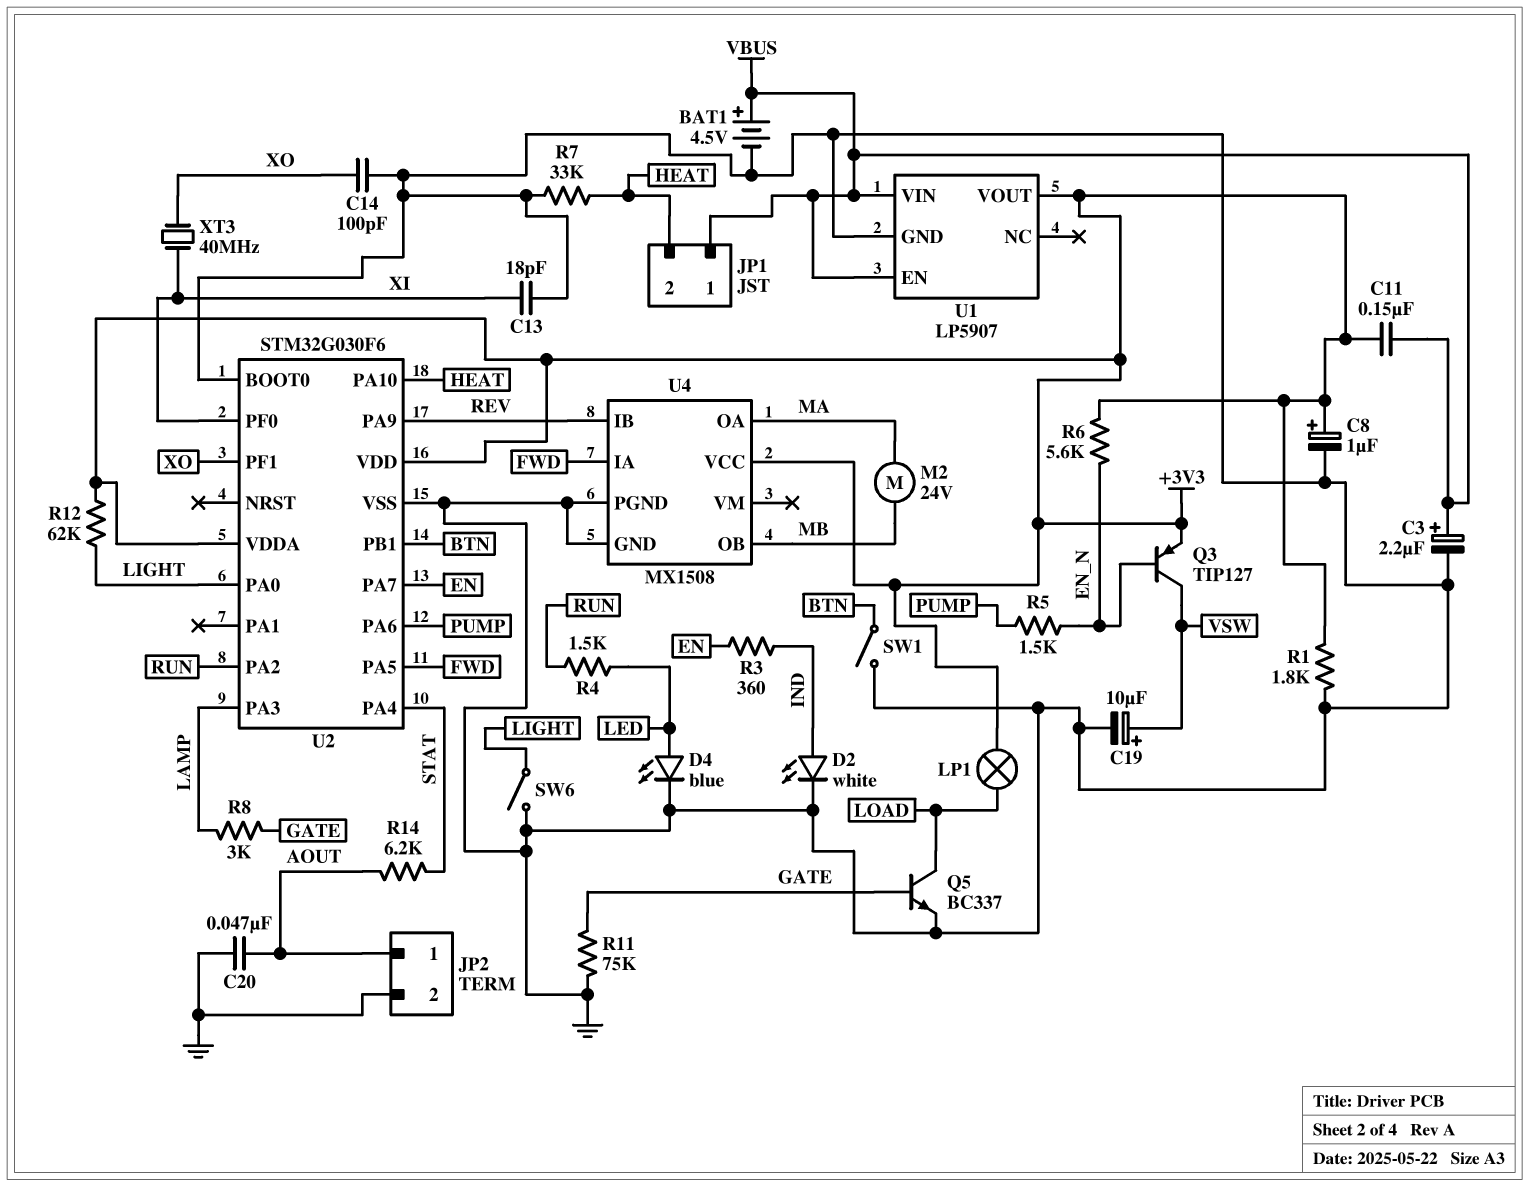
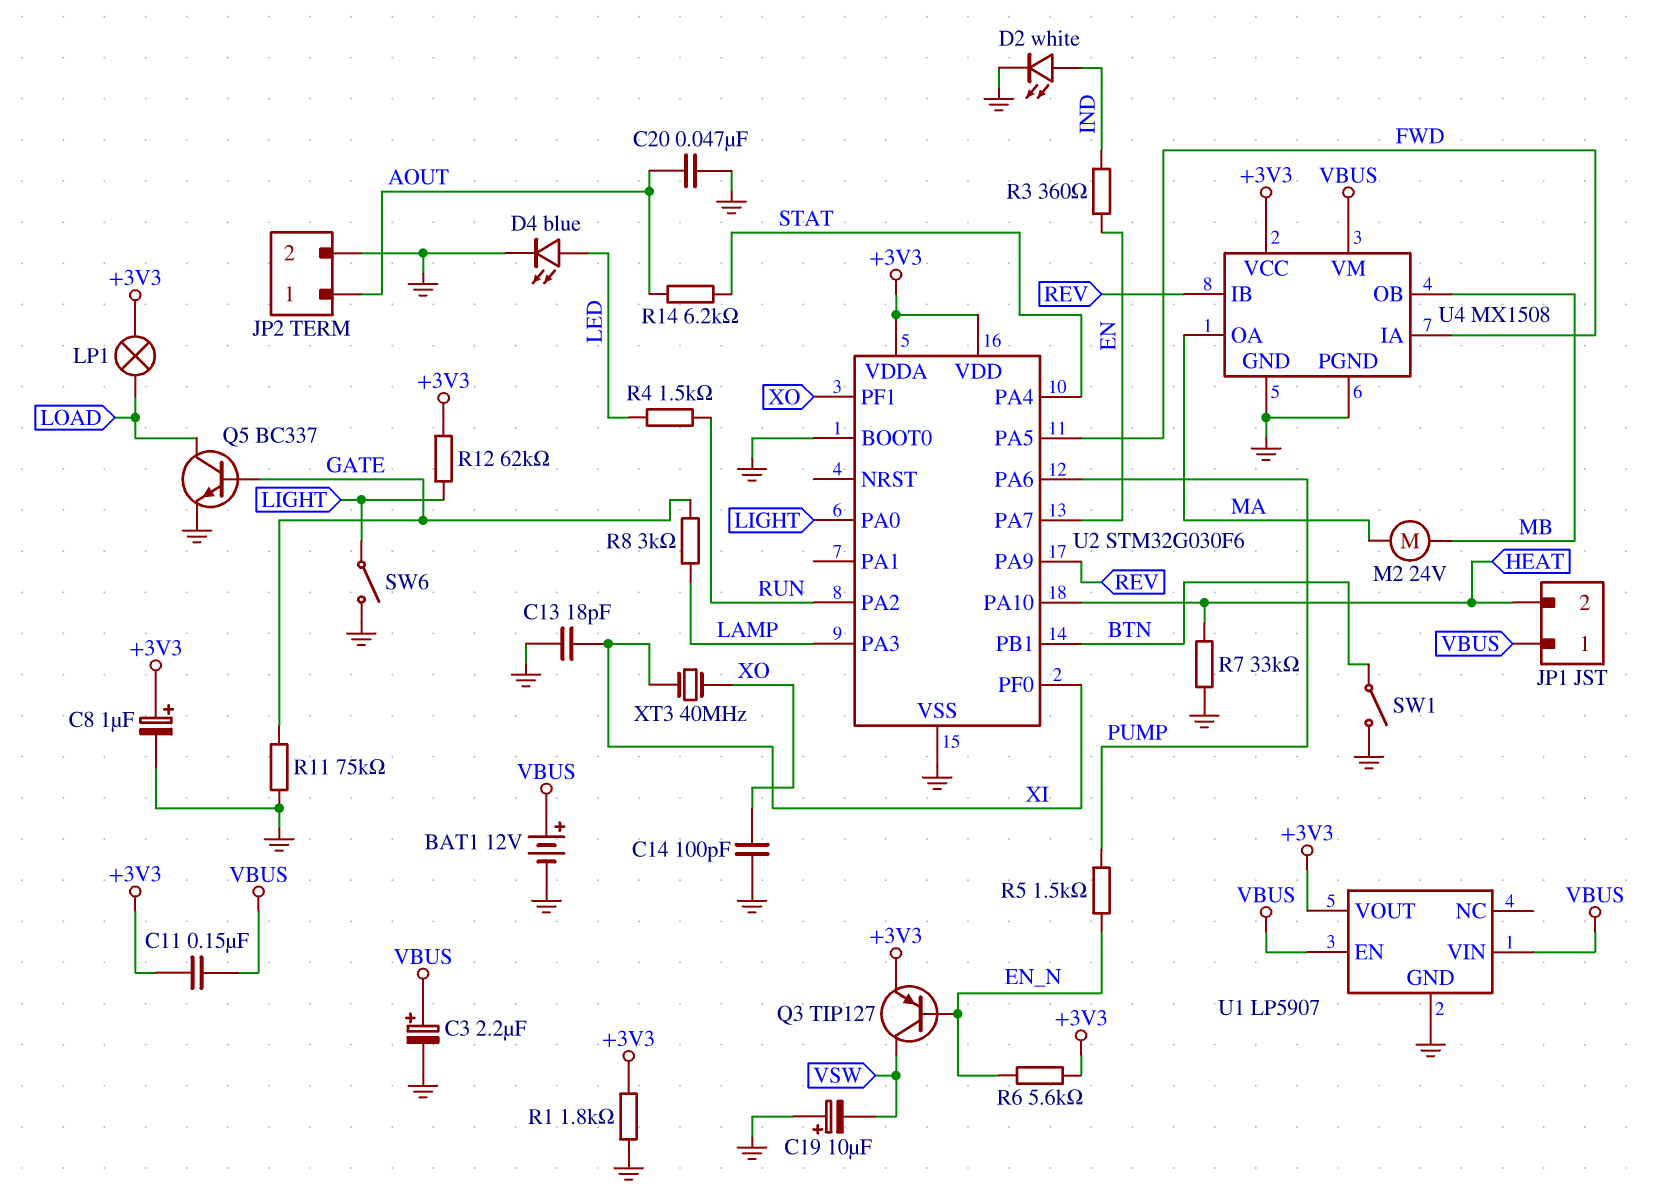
BAT1: 4.5V (plus VBUS, minus GND) -> 12V (plus VBUS, minus GND)
C19: 10uF (plus VSW, minus GND) -> 10uF (plus GND, minus VSW)
U4 pin VM: none -> VBUS

